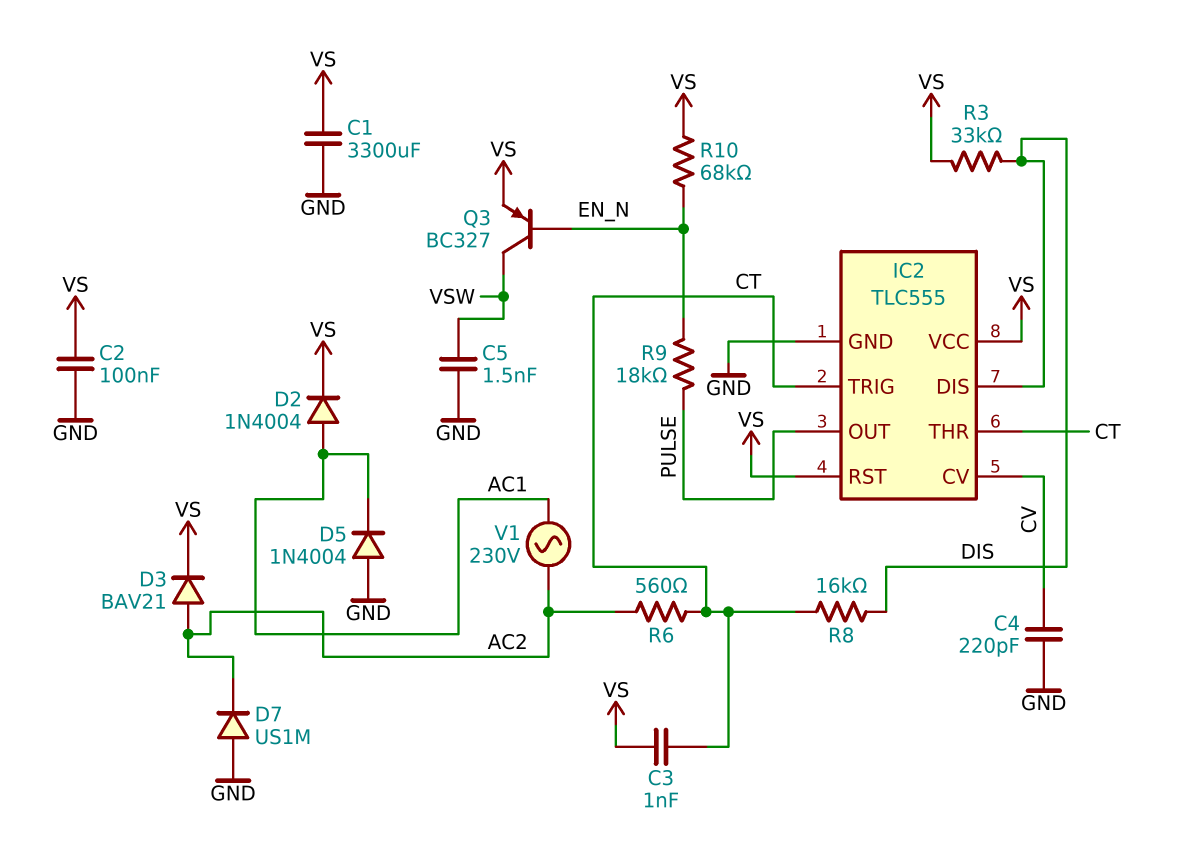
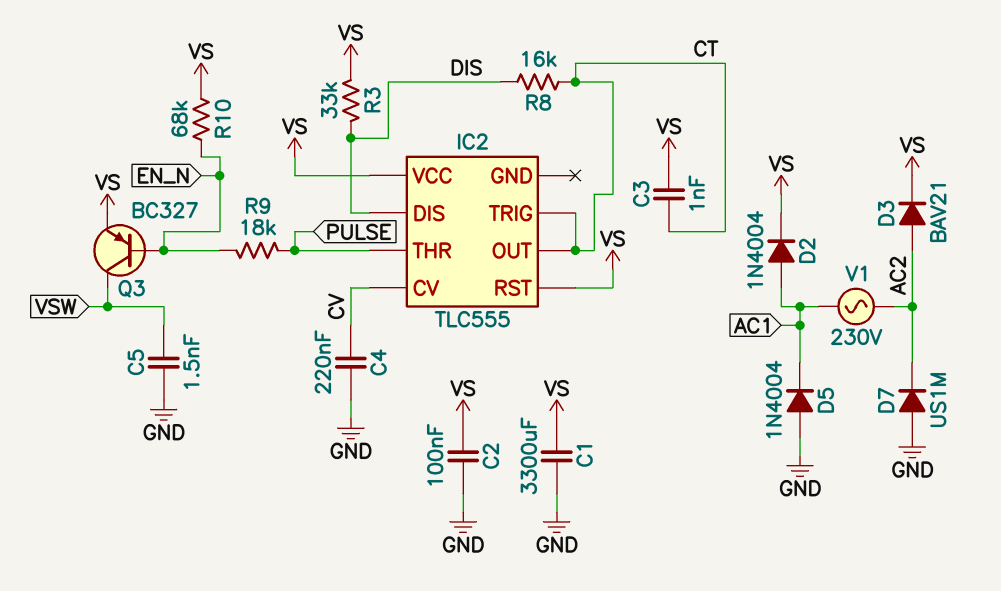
C4: 220pF (CV, GND) -> 220nF (CV, GND)
IC2 pin GND: GND -> none
IC2 pin OUT: PULSE -> CT
IC2 pin THR: CT -> PULSE
R6: 560 (AC2, CT) -> none

